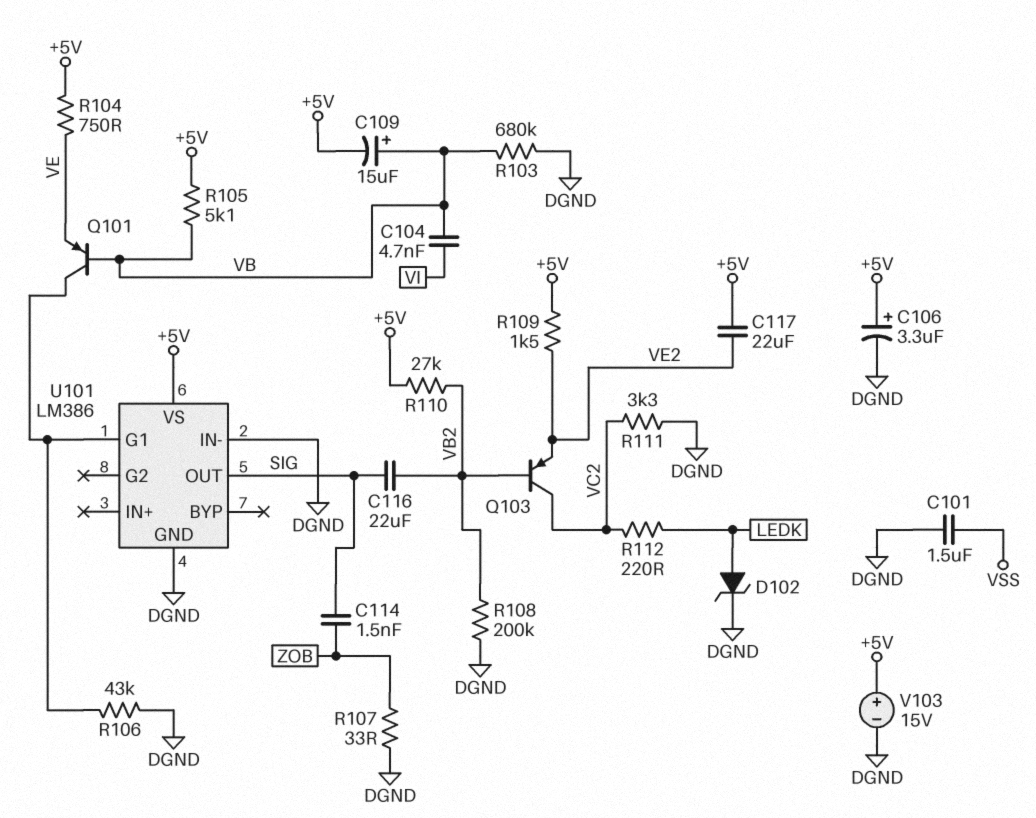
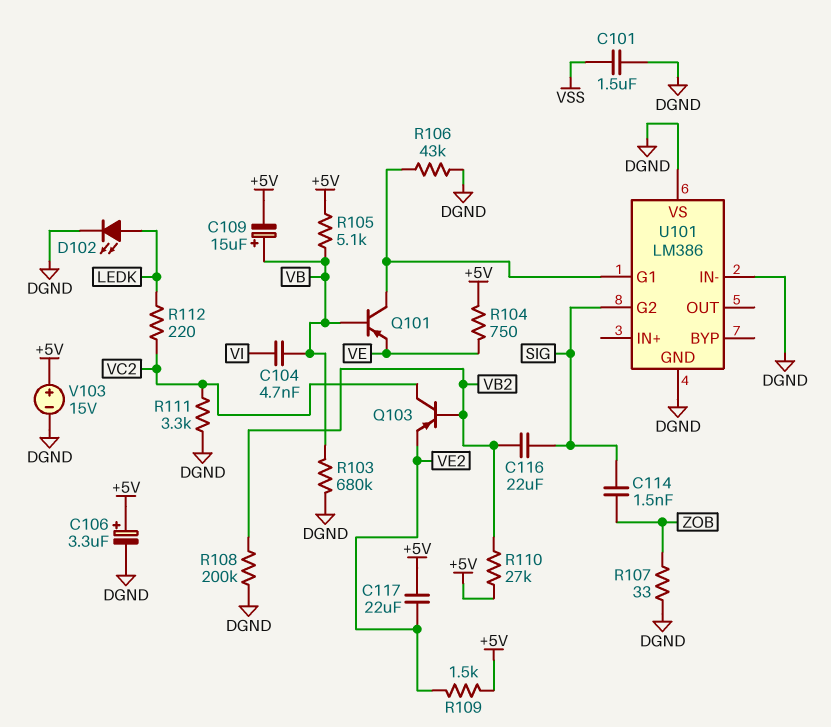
D102: zener (A LEDK, K DGND) -> LED (A LEDK, K DGND)
U101 pin G2: none -> SIG
U101 pin OUT: SIG -> none
U101 pin VS: +5V -> DGND

